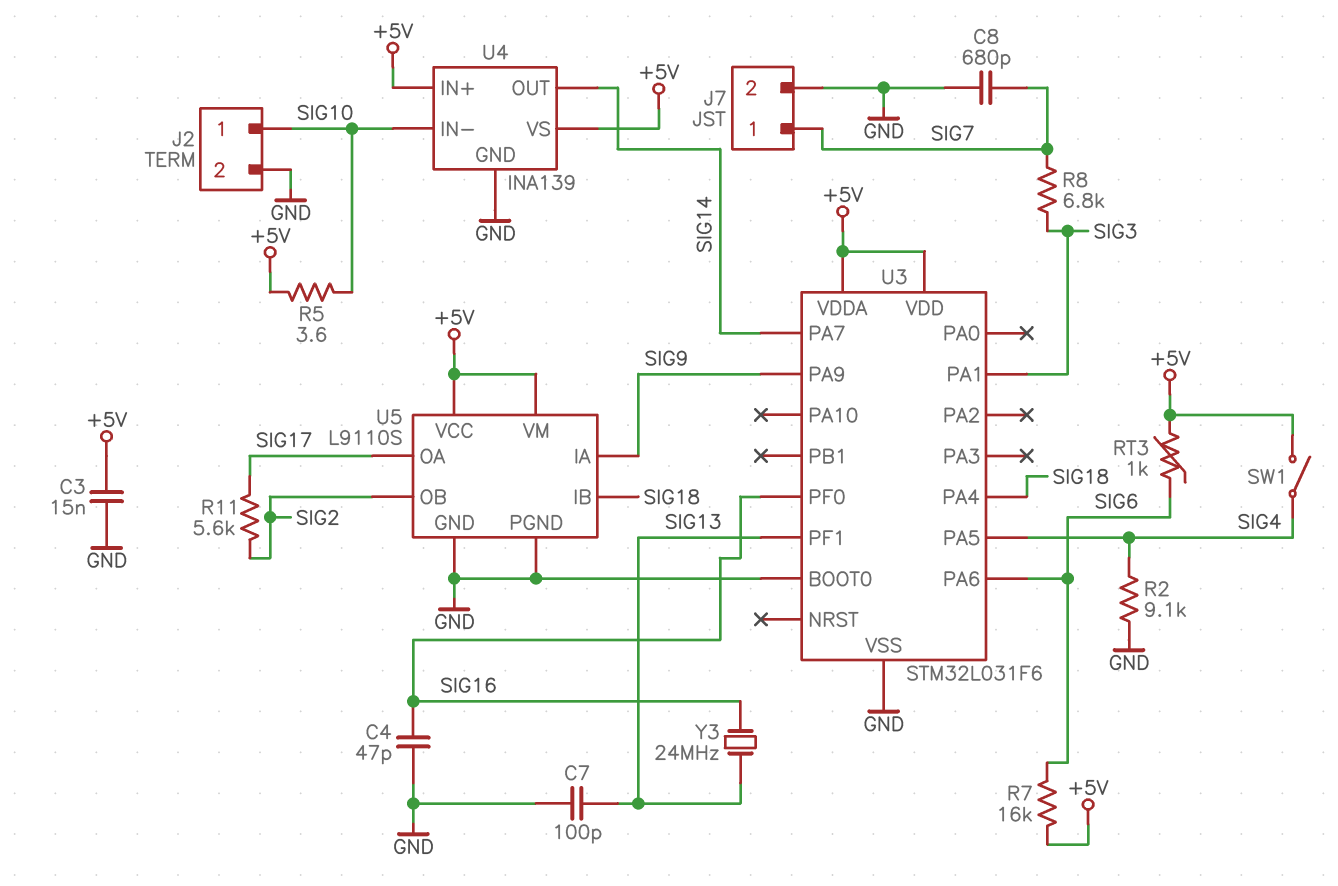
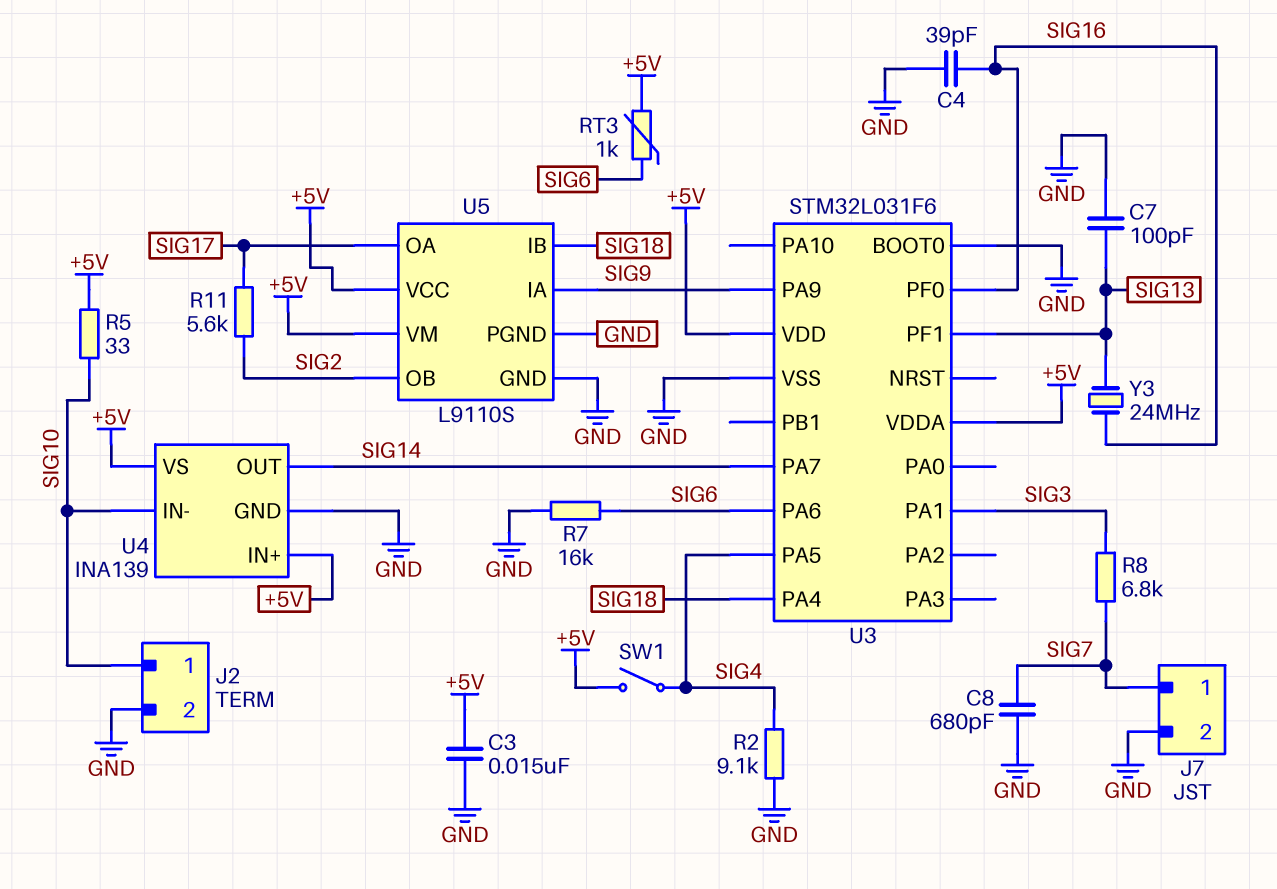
C4: 47pF (GND, SIG16) -> 39pF (GND, SIG16)
R5: 3.6 (+5V, SIG10) -> 33 (+5V, SIG10)
R7: 16k (+5V, SIG6) -> 16k (GND, SIG6)

